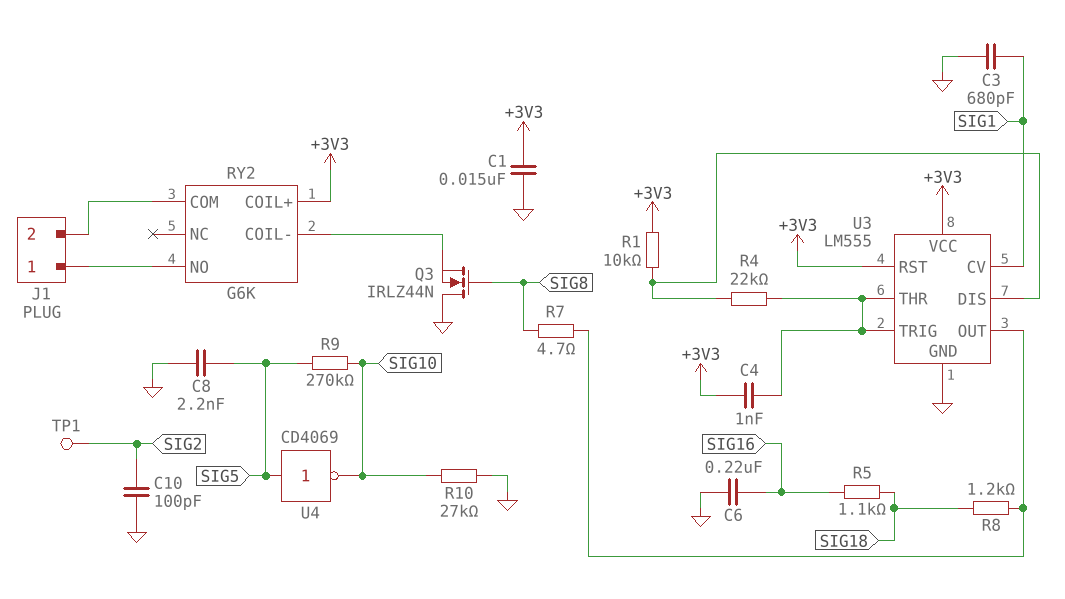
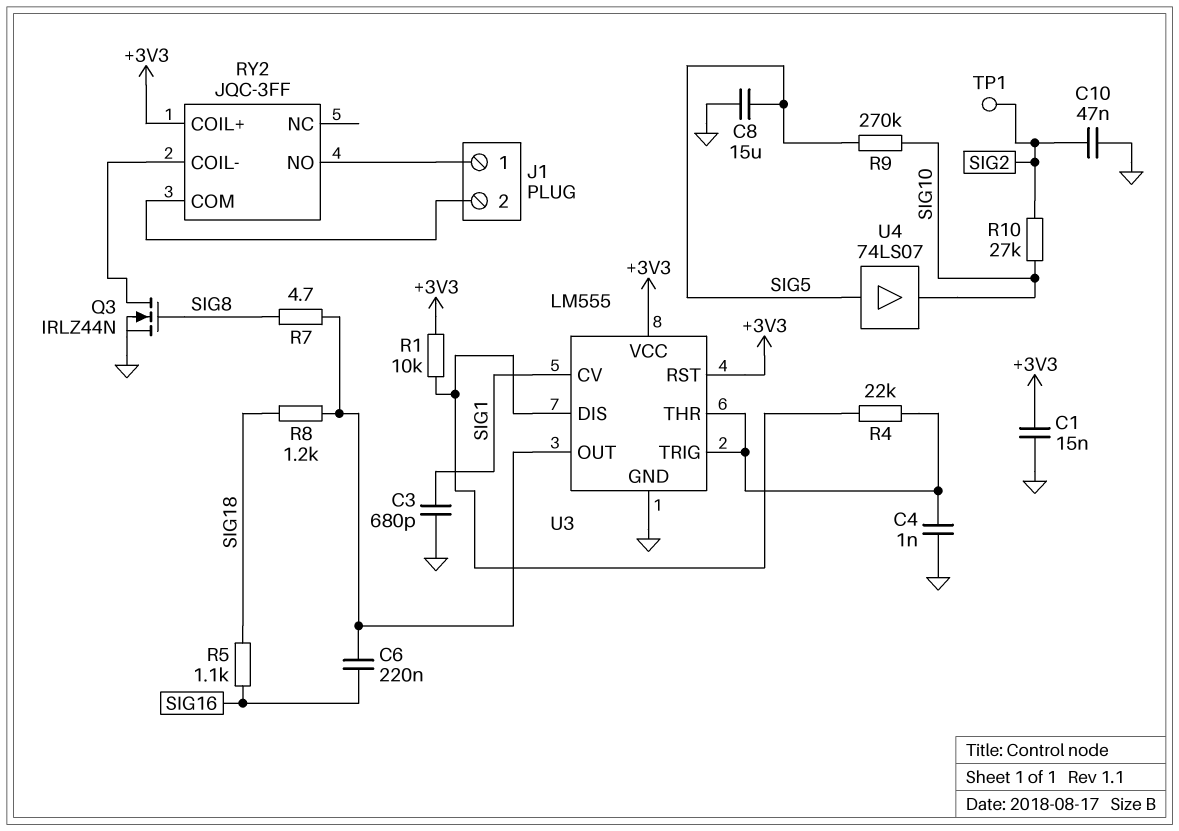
C4: 1nF (+3V3, U3/THR) -> 1nF (GND, U3/THR)
C6: 220nF (GND, SIG16) -> 220nF (SIG16, U3/OUT)
C8: 2.2nF (GND, SIG5) -> 15uF (GND, SIG5)
C10: 100pF (GND, SIG2) -> 47nF (GND, SIG2)
Q3: NMOS IRLZ44N (G SIG8, D GND, S RY2/COIL-) -> NMOS IRLZ44N (G SIG8, D RY2/COIL-, S GND)
R10: 27k (GND, SIG10) -> 27k (SIG2, SIG10)
RY2: G6K -> JQC-3FF
U4: NOT CD4069 (in SIG5, out SIG10) -> buffer 74LS07 (in SIG5, out SIG10)

